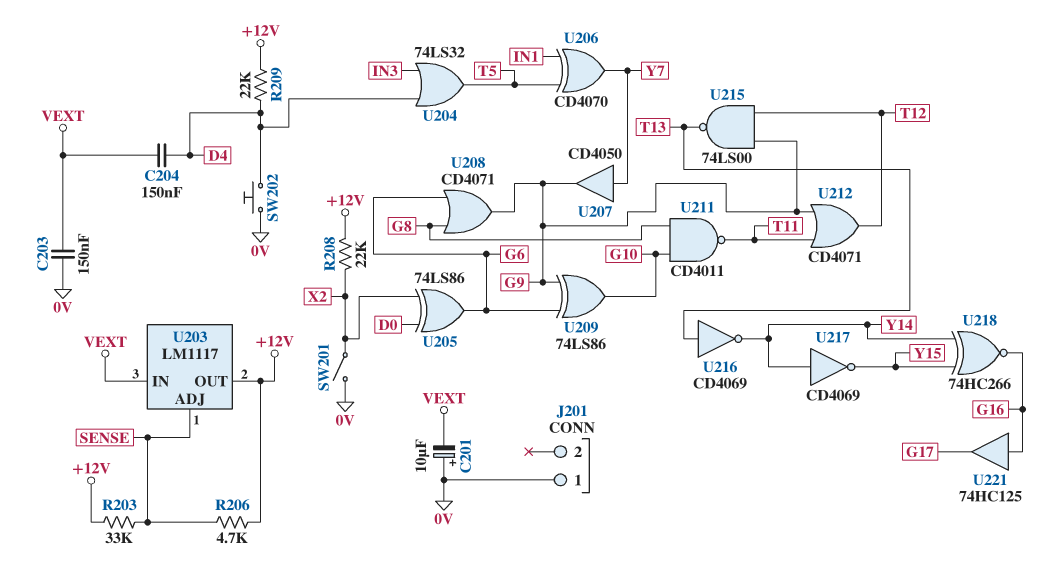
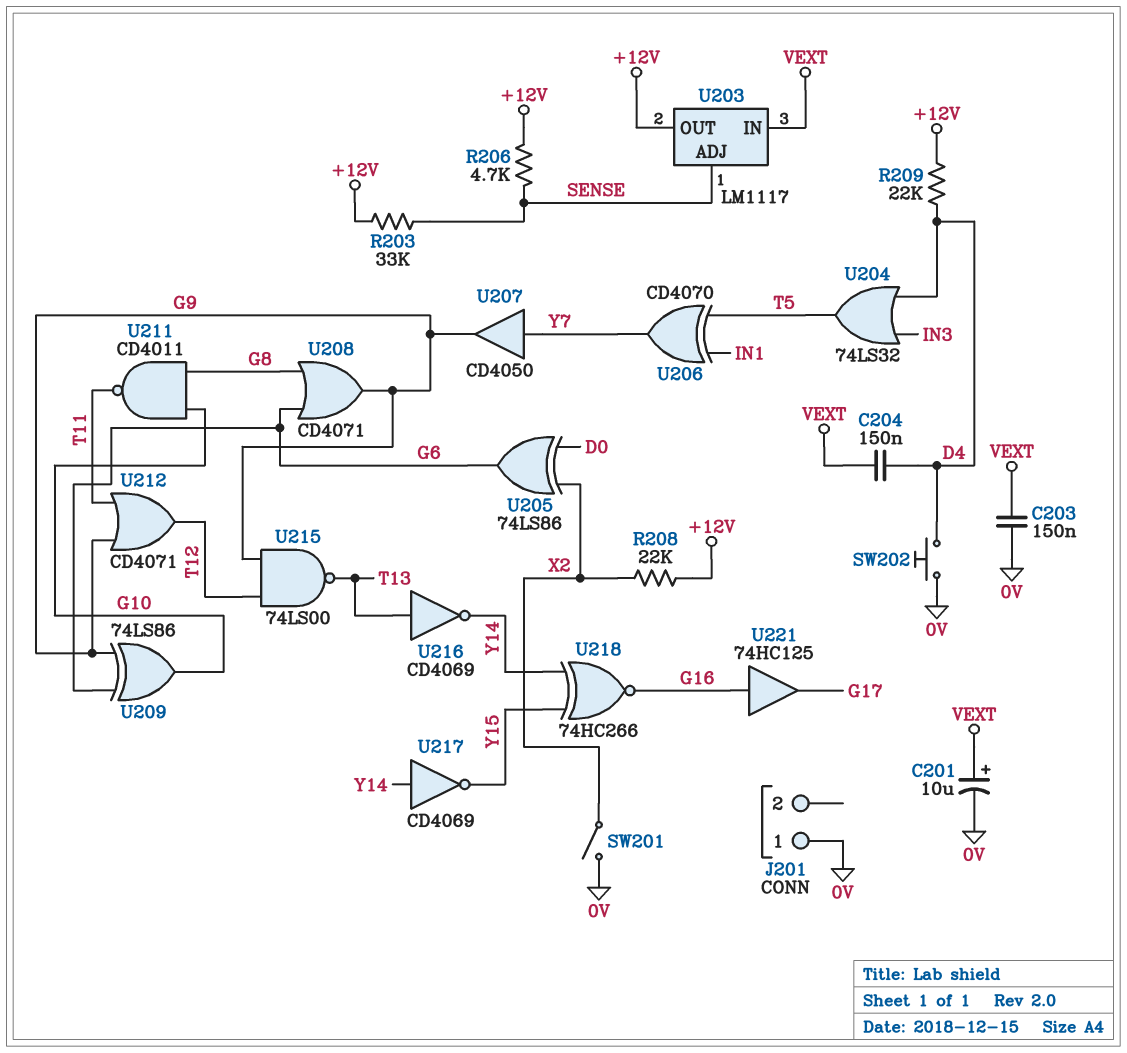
C201: 10uF (plus 0V, minus VEXT) -> 10uF (plus VEXT, minus 0V)

